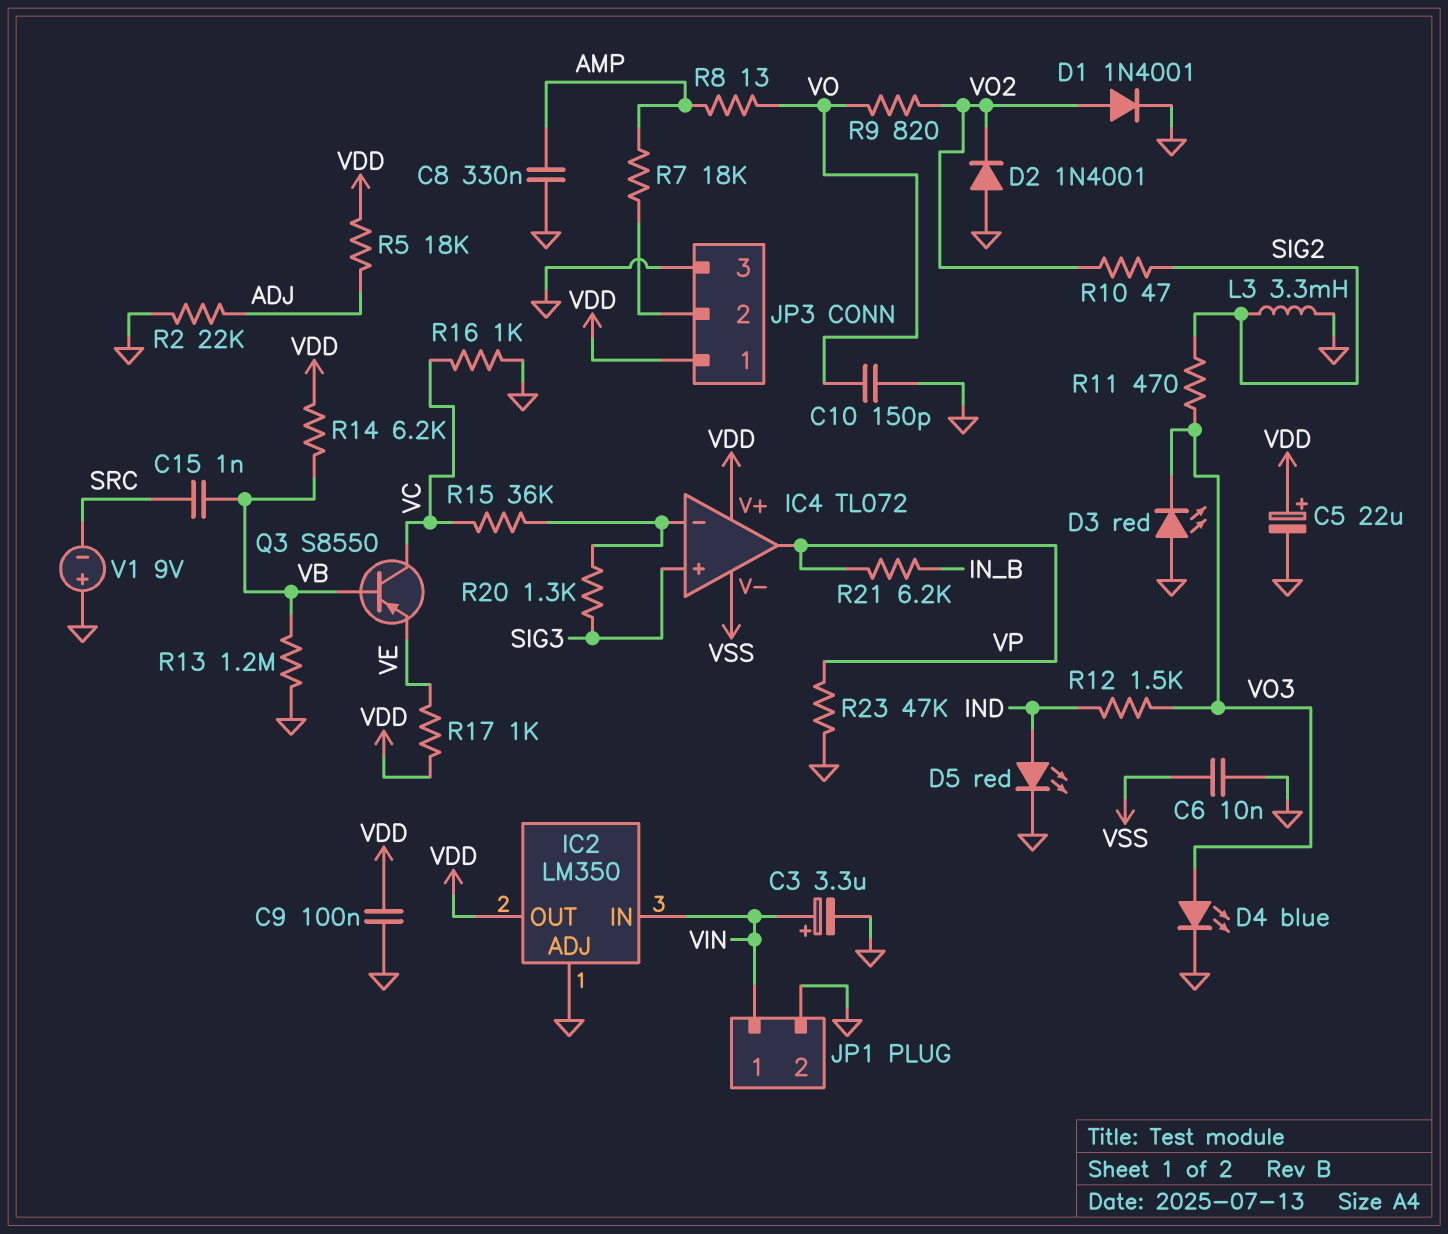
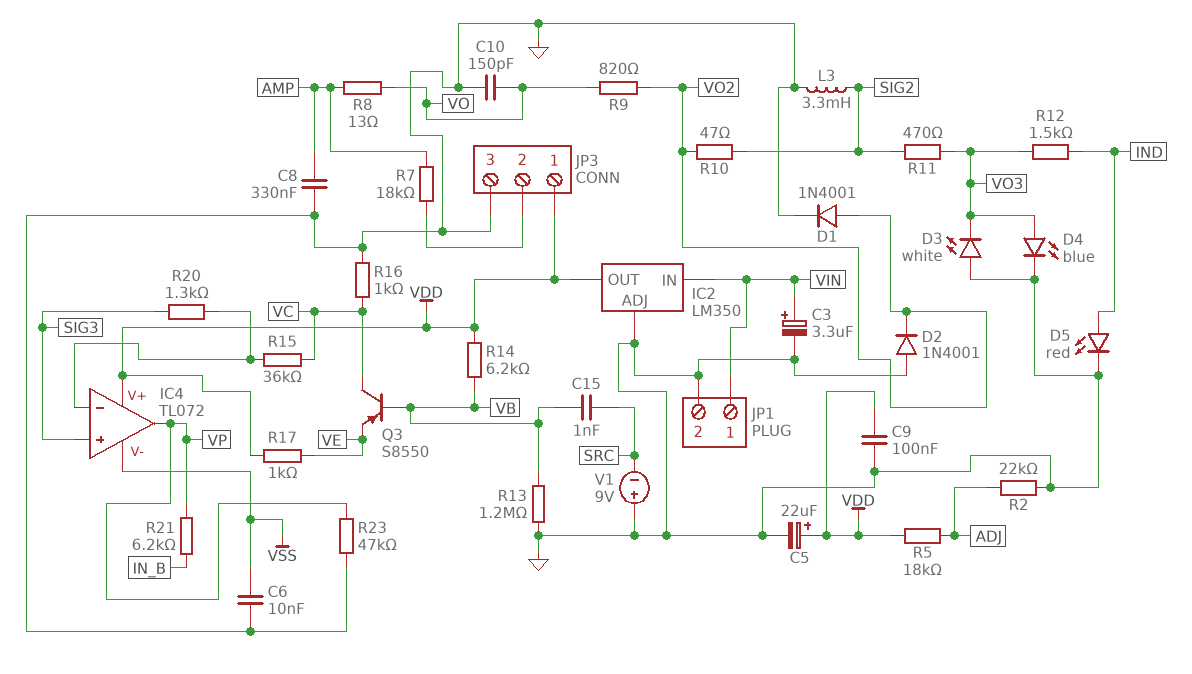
D3: LED red (A GND, K VO3) -> LED white (A GND, K VO3)

